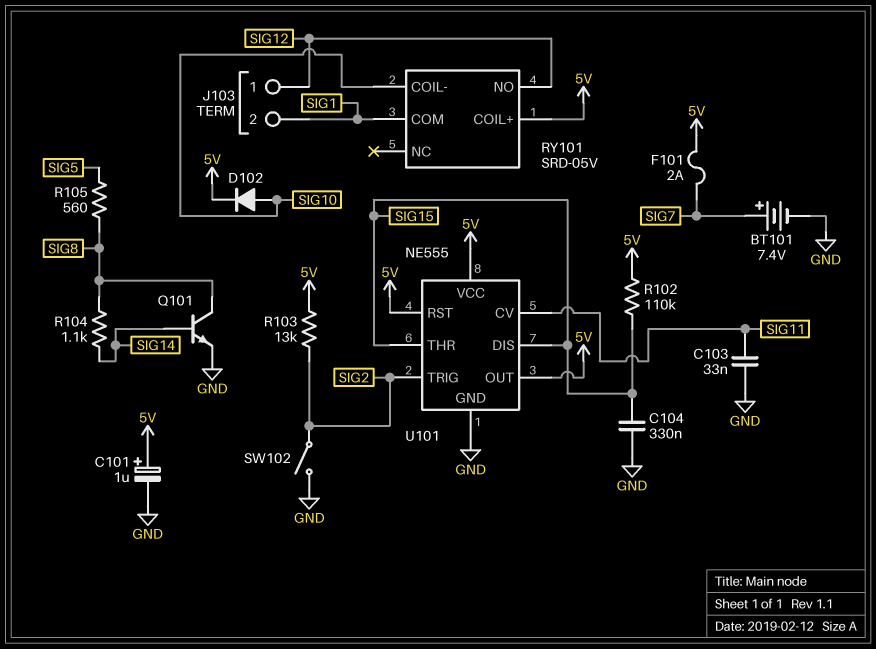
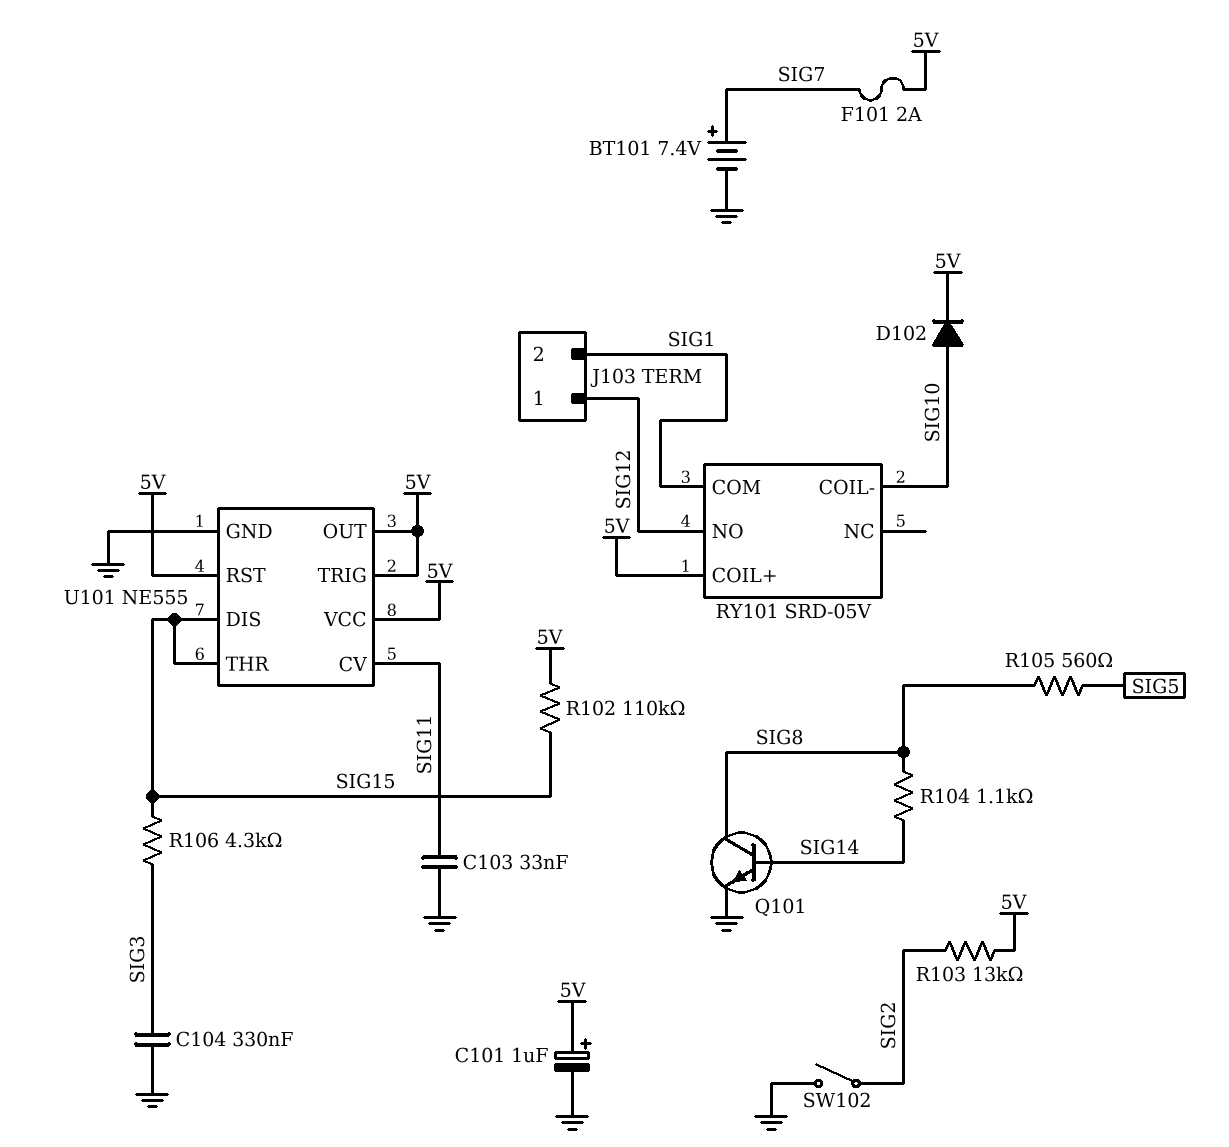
C104: 330nF (GND, SIG15) -> 330nF (GND, SIG3)
R106: none -> 4.3k (SIG3, SIG15)
U101 pin TRIG: SIG2 -> 5V

